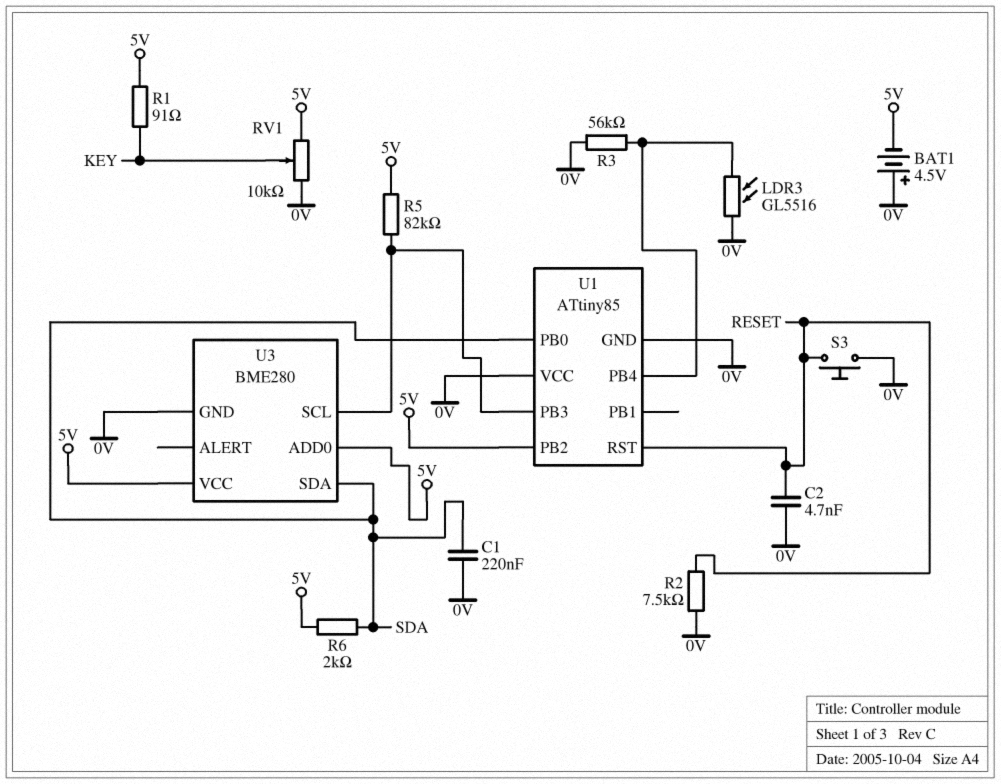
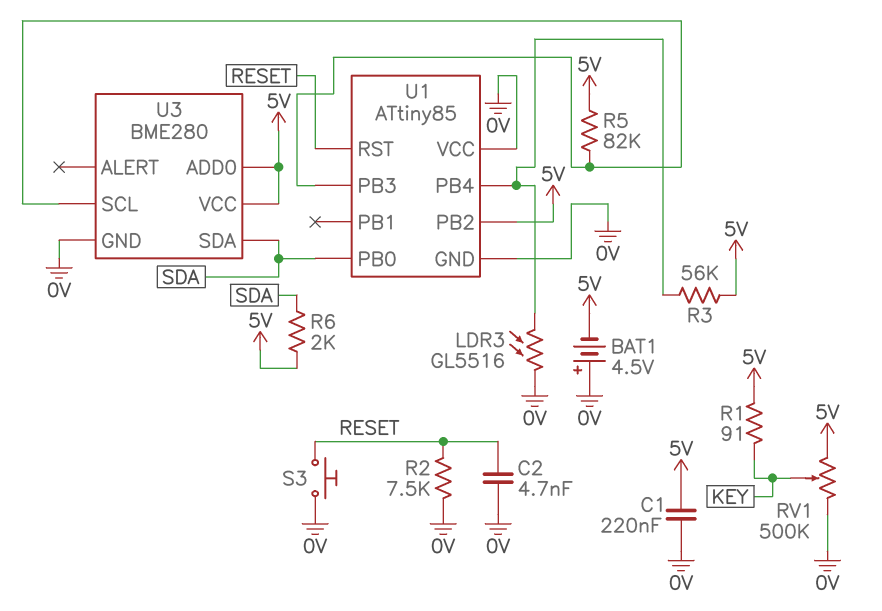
C1: 220nF (0V, SDA) -> 220nF (0V, 5V)
R3: 56k (0V, U1/PB4) -> 56k (5V, U1/PB4)
RV1: 10k (0V, 5V, wiper KEY) -> 500k (0V, 5V, wiper KEY)

